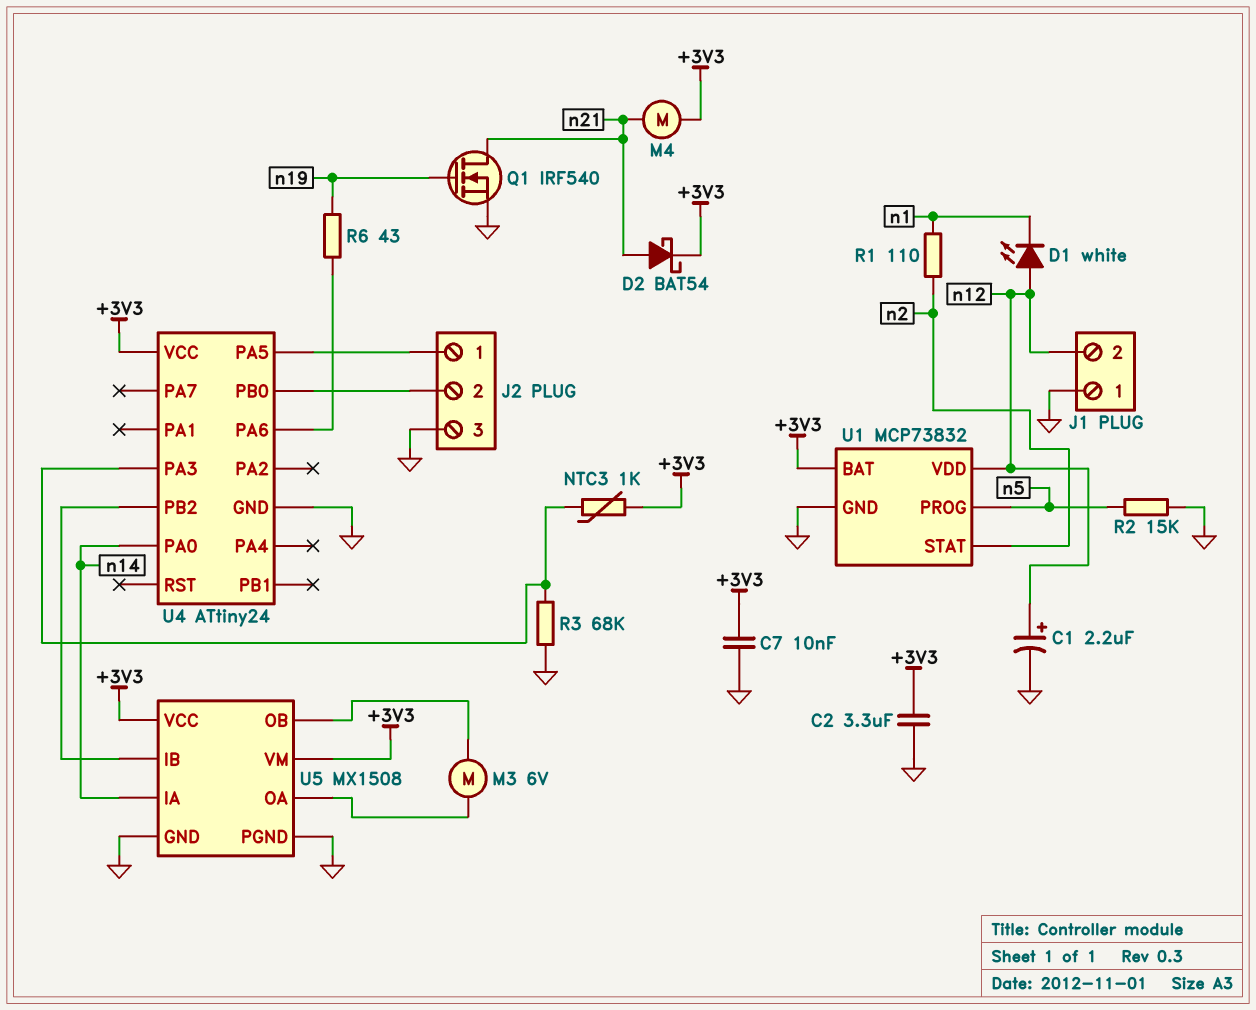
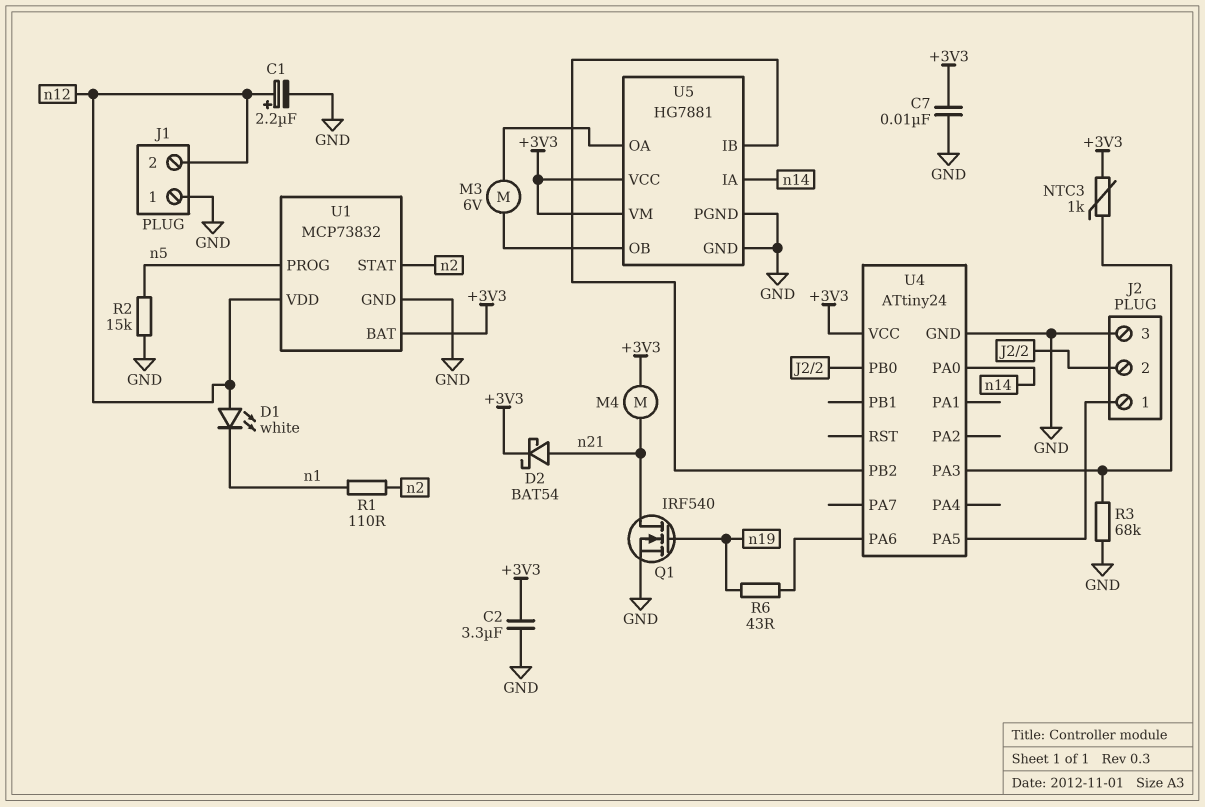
U5: MX1508 -> HG7881

